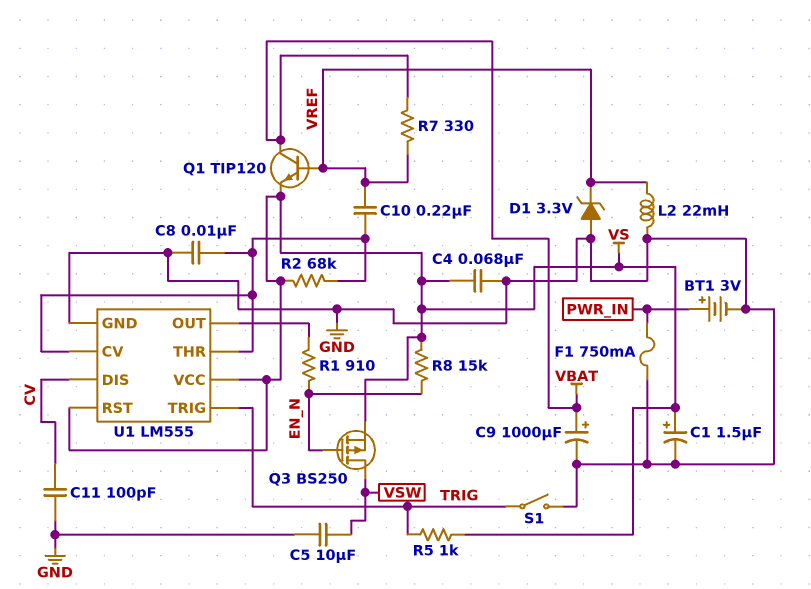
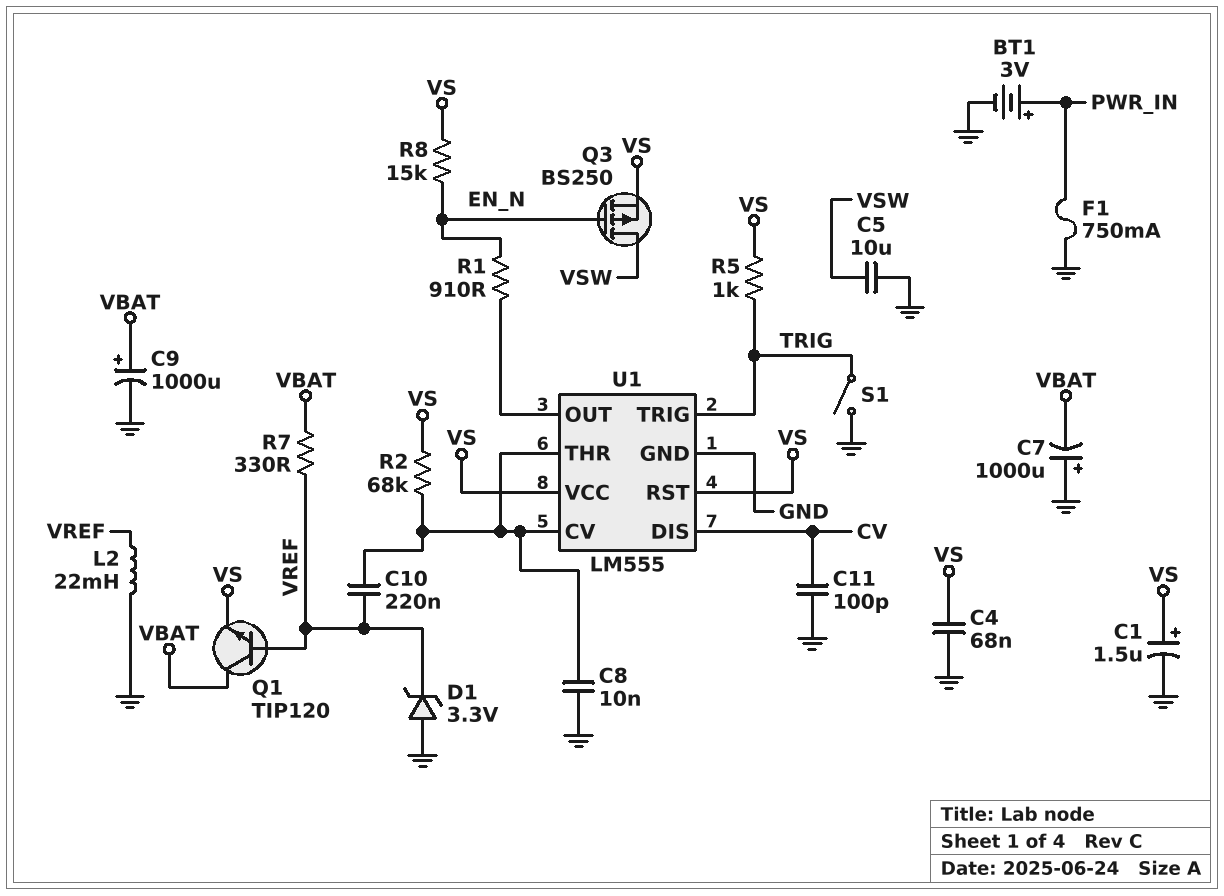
C7: none -> 1000uF (plus GND, minus VBAT)

